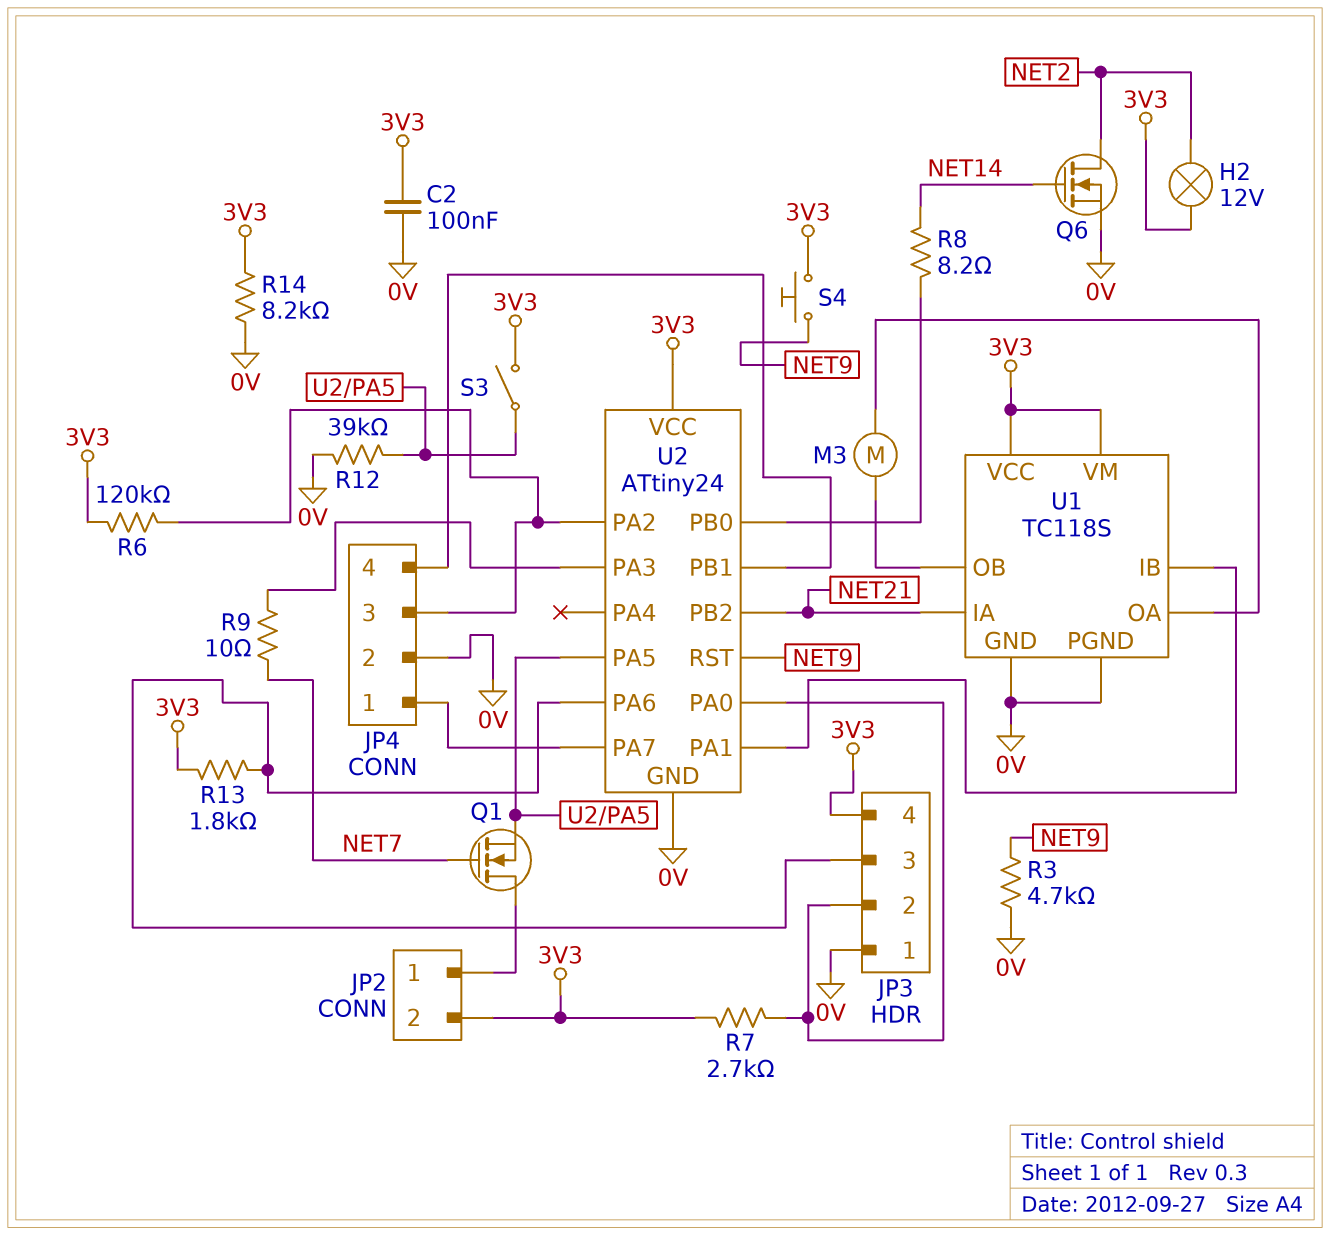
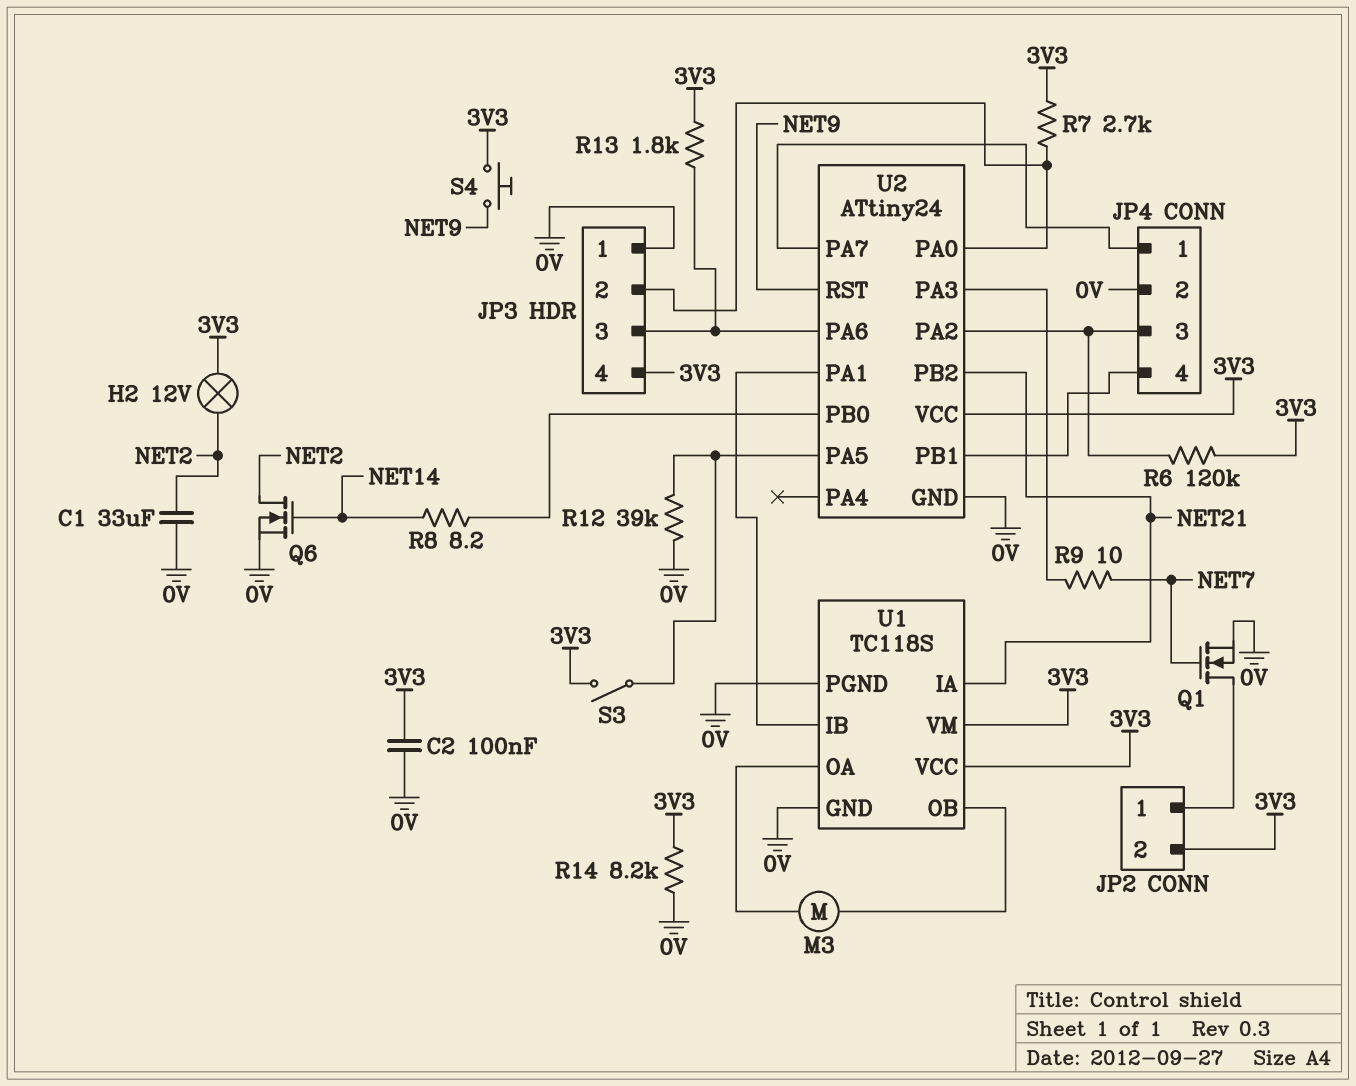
C1: none -> 33uF (0V, NET2)
Q1: NMOS (G NET7, D JP2/1, S U2/PA5) -> NMOS (G NET7, D JP2/1, S 0V)
R3: 4.7k (0V, NET9) -> none

